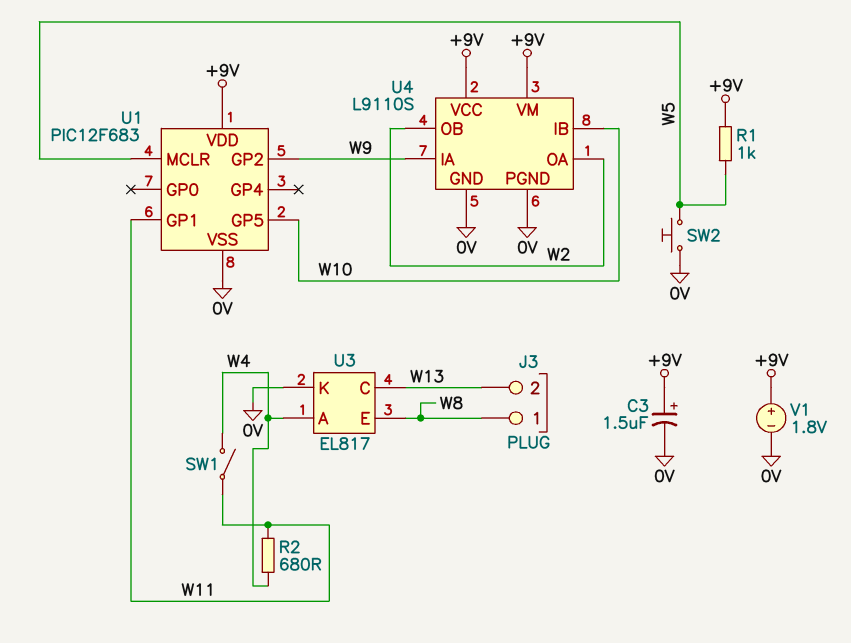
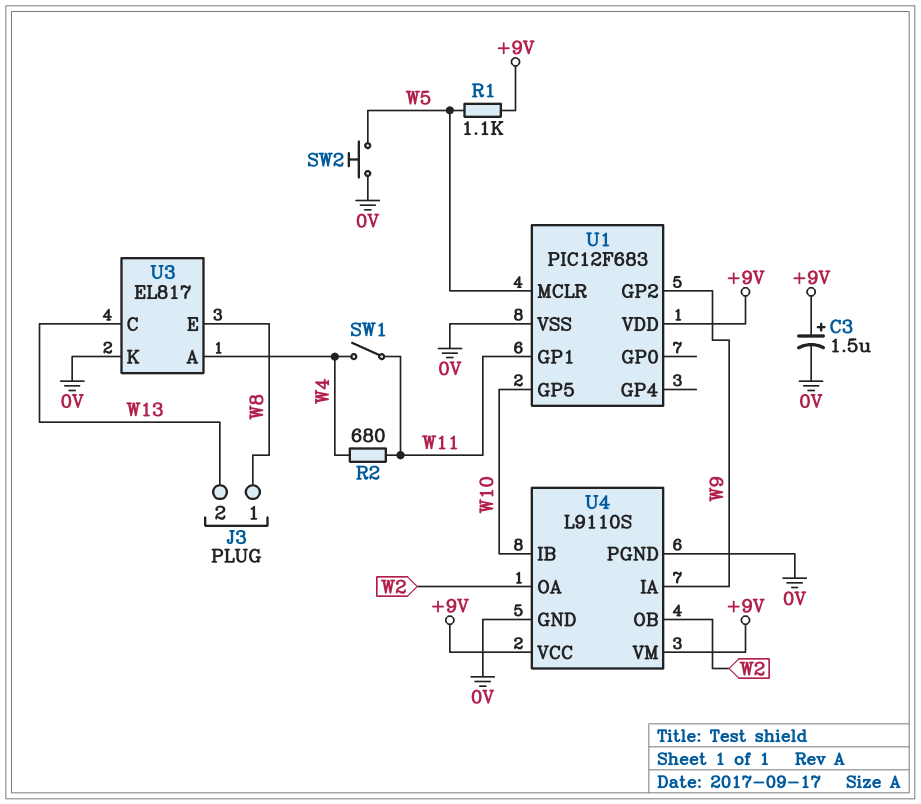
R1: 1k (+9V, W5) -> 1.1k (+9V, W5)
V1: 1.8V (plus +9V, minus 0V) -> none

